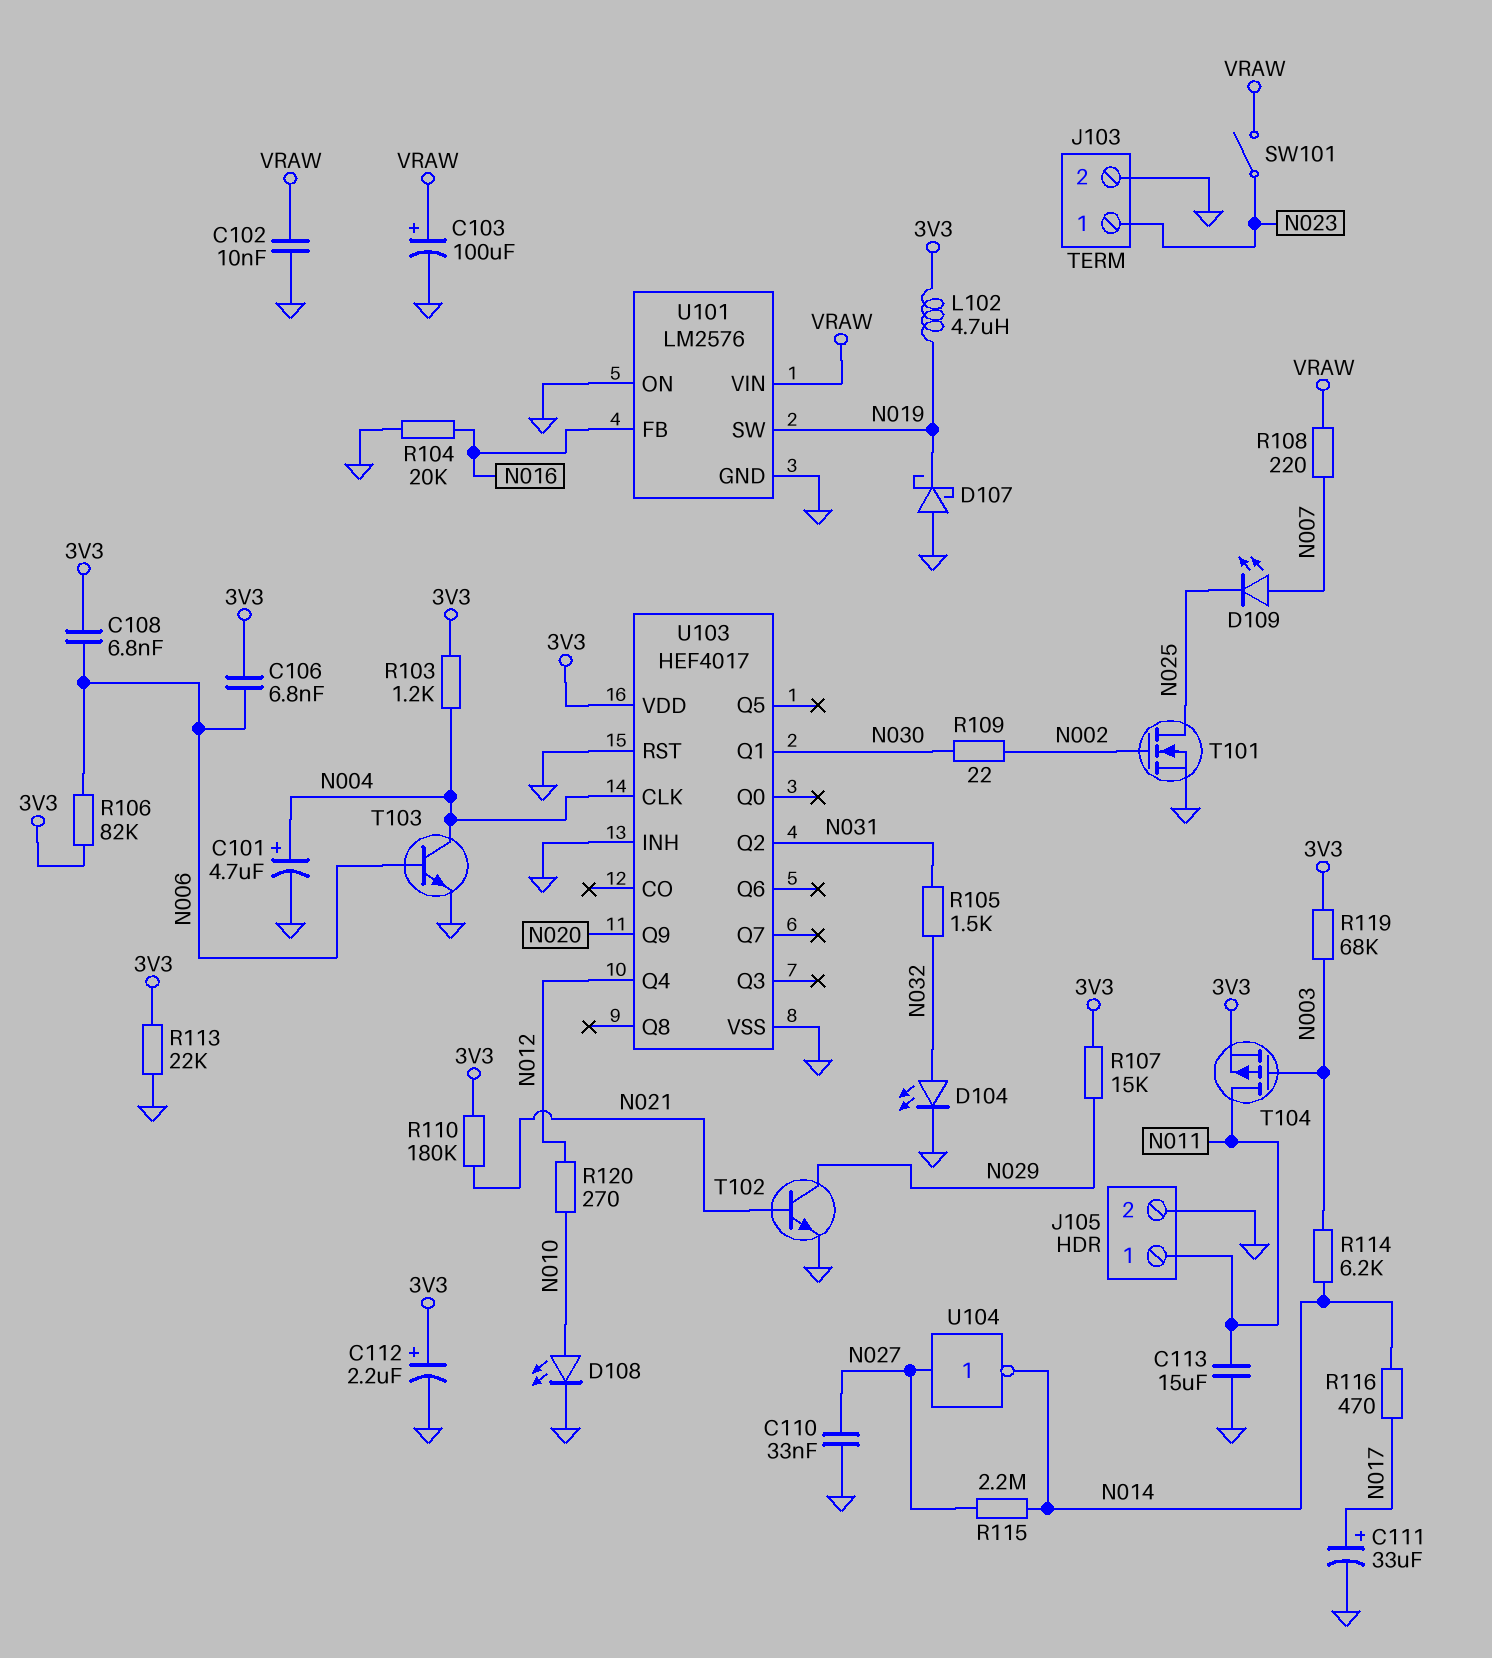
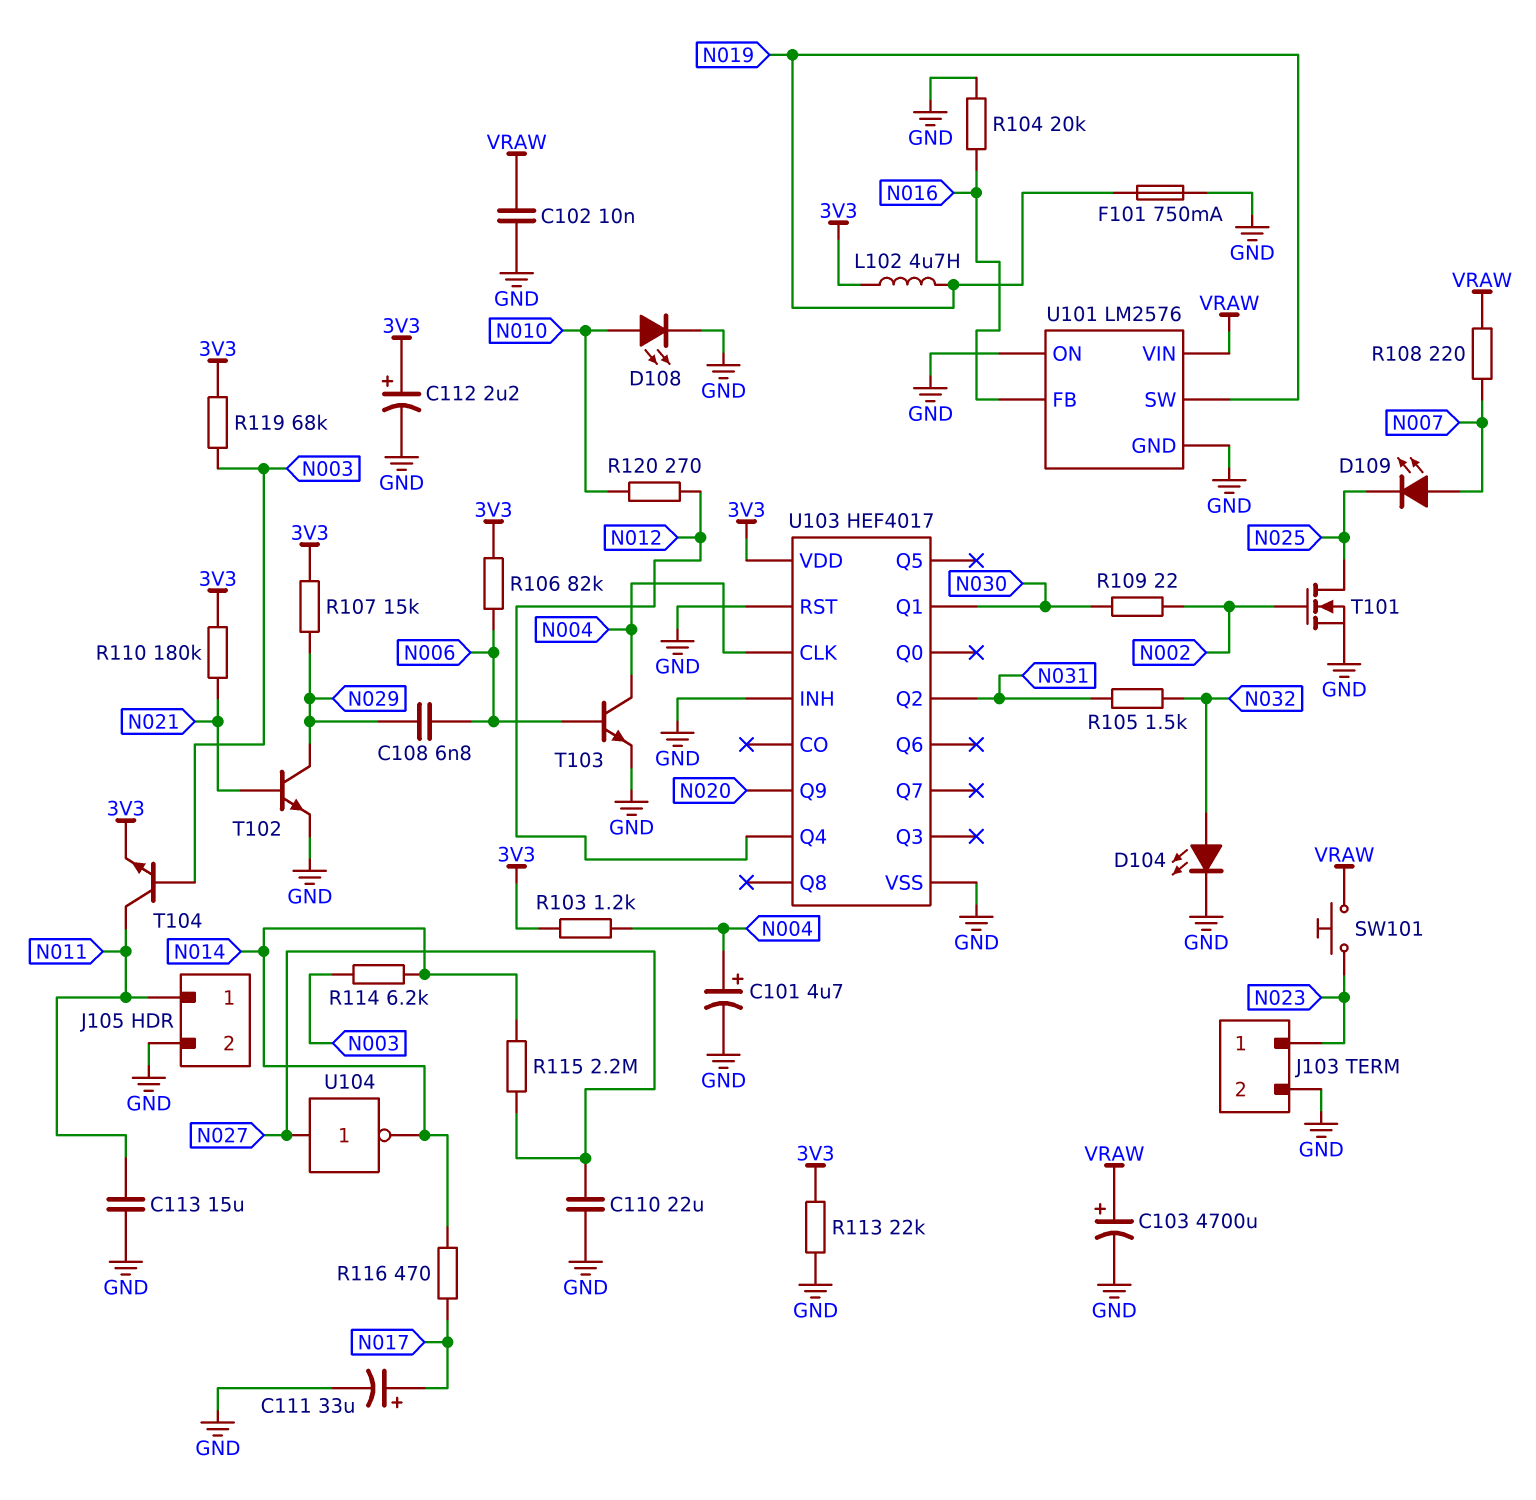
C103: 100uF (plus VRAW, minus GND) -> 4700uF (plus VRAW, minus GND)
C106: 6.8nF (3V3, N006) -> none
C108: 6.8nF (3V3, N006) -> 6.8nF (N006, N029)
C110: 33nF (GND, N027) -> 22uF (GND, N027)
D107: schottky (A GND, K N019) -> none
F101: none -> 750mA (GND, N019)
SW101: switch (N023, VRAW) -> button (N023, VRAW)
T104: PMOS (G N003, D N011, S 3V3) -> NPN (B N003, C N011, E 3V3)

